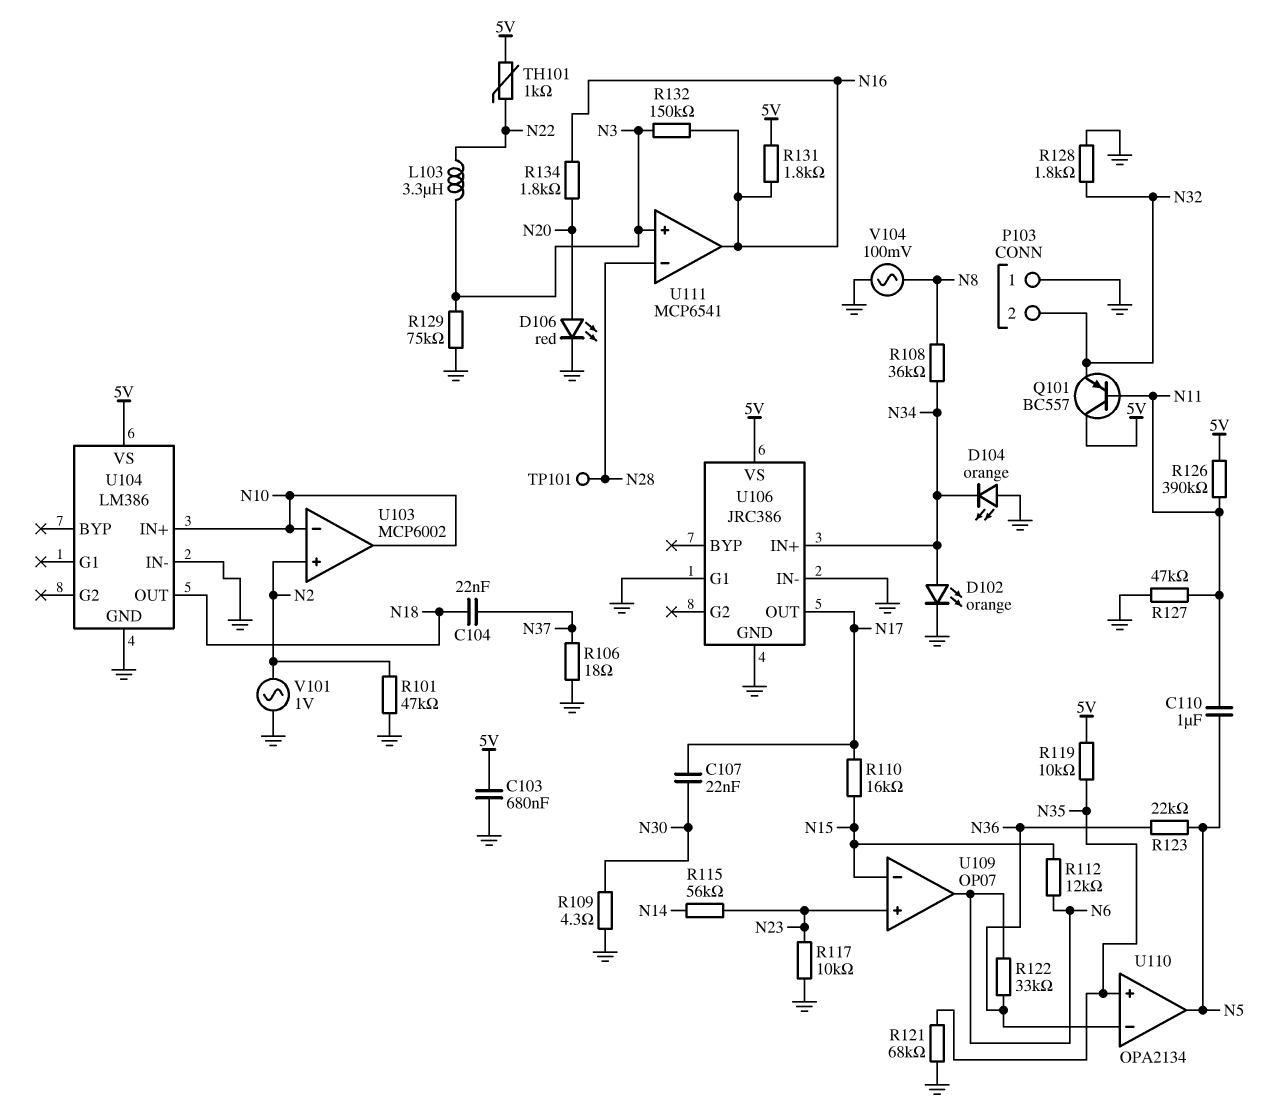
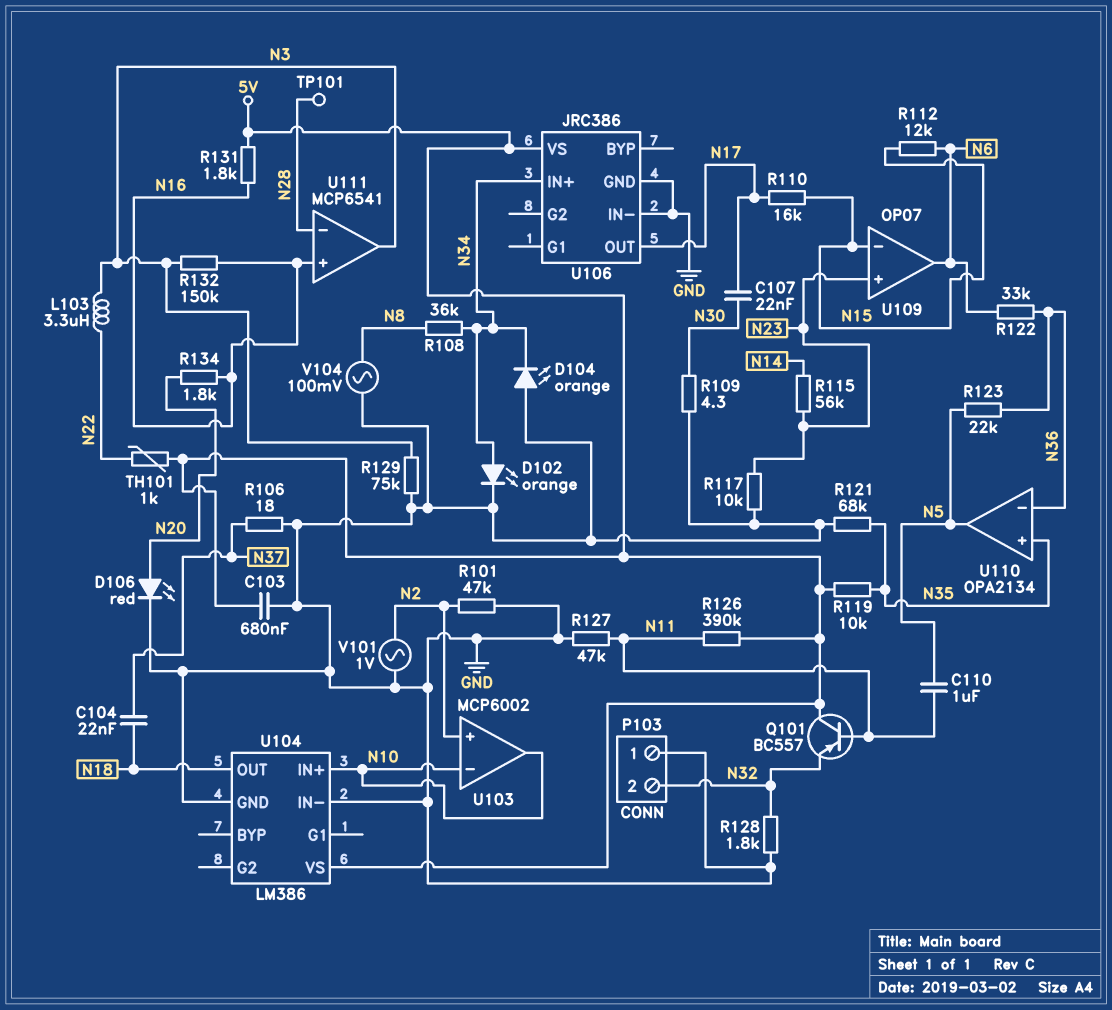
U106 pin G1: GND -> none
U111 pin in+: N3 -> N16
U111 pin out: N16 -> N3

